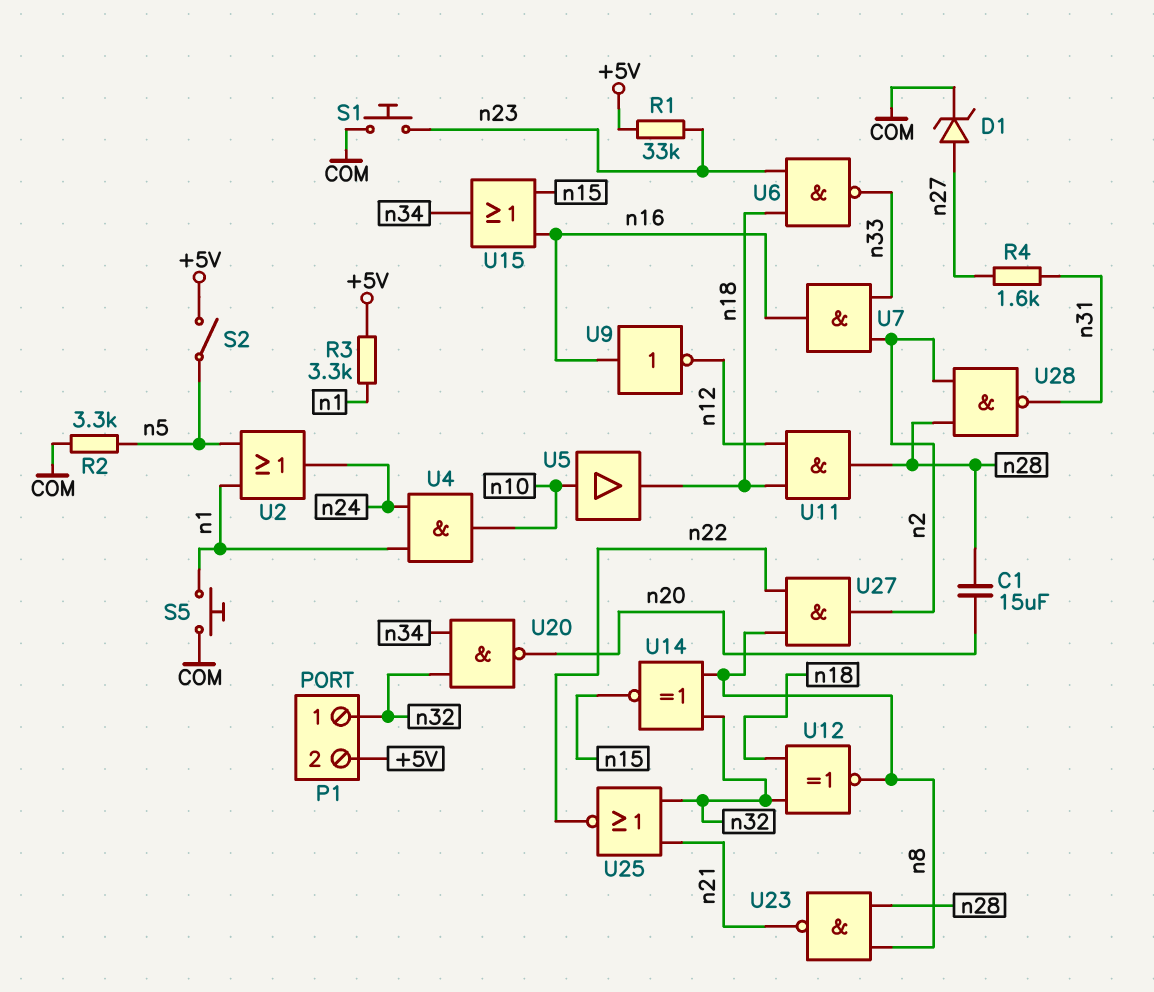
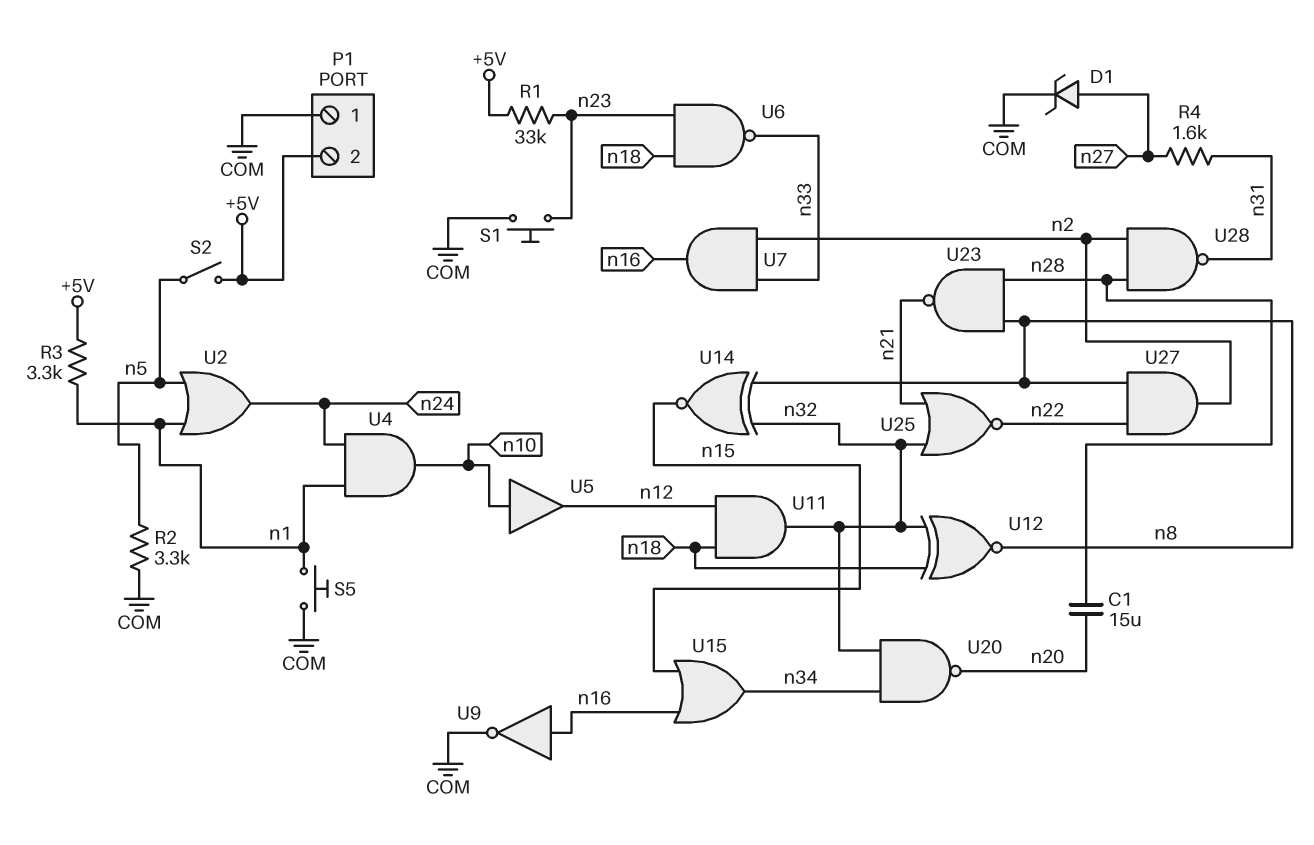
P1 pin 1: n32 -> COM
U5: buffer (in n10, out n18) -> buffer (in n10, out n12)
U9: NOT (in n16, out n12) -> NOT (in n16, out COM)
U11: AND (in n12, in n18, out n28) -> AND (in n12, in n18, out n32)

